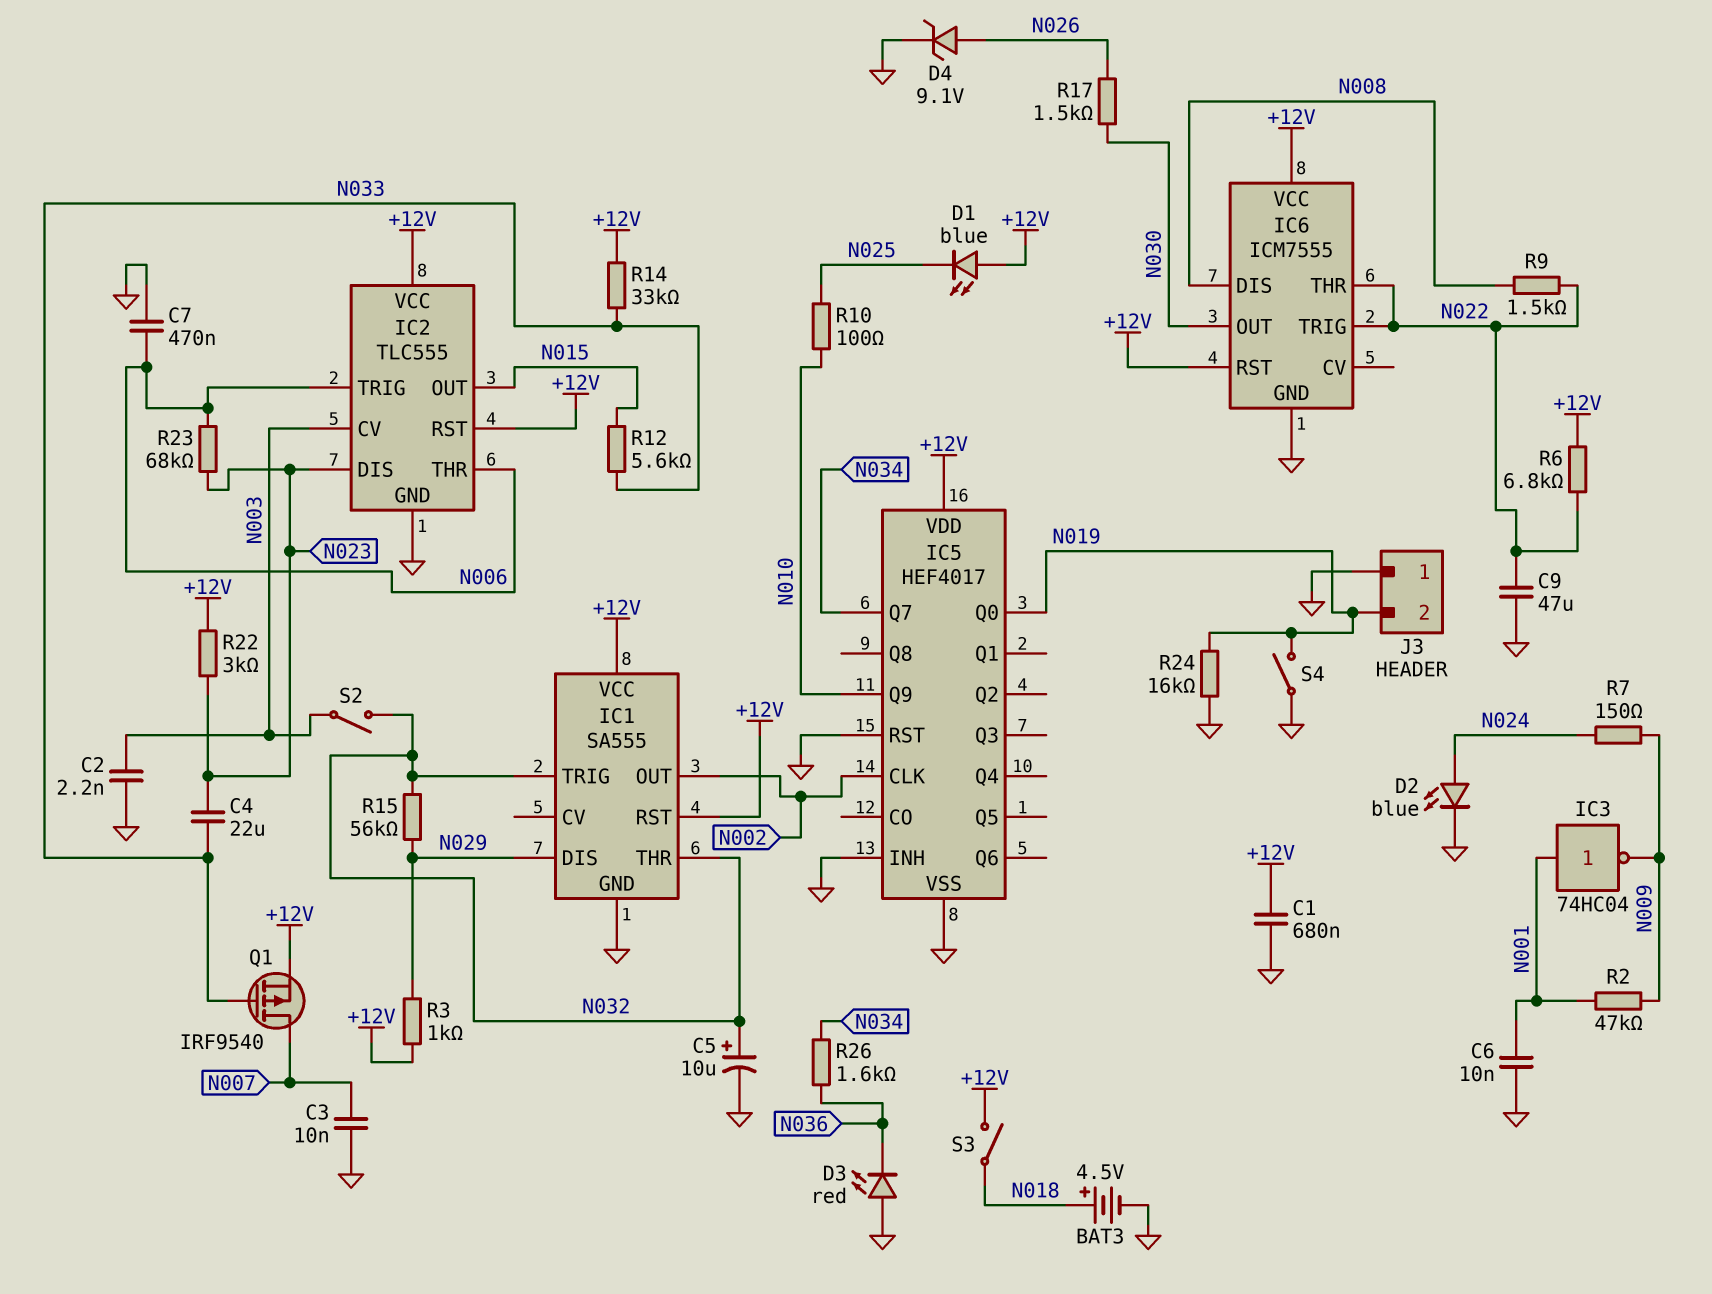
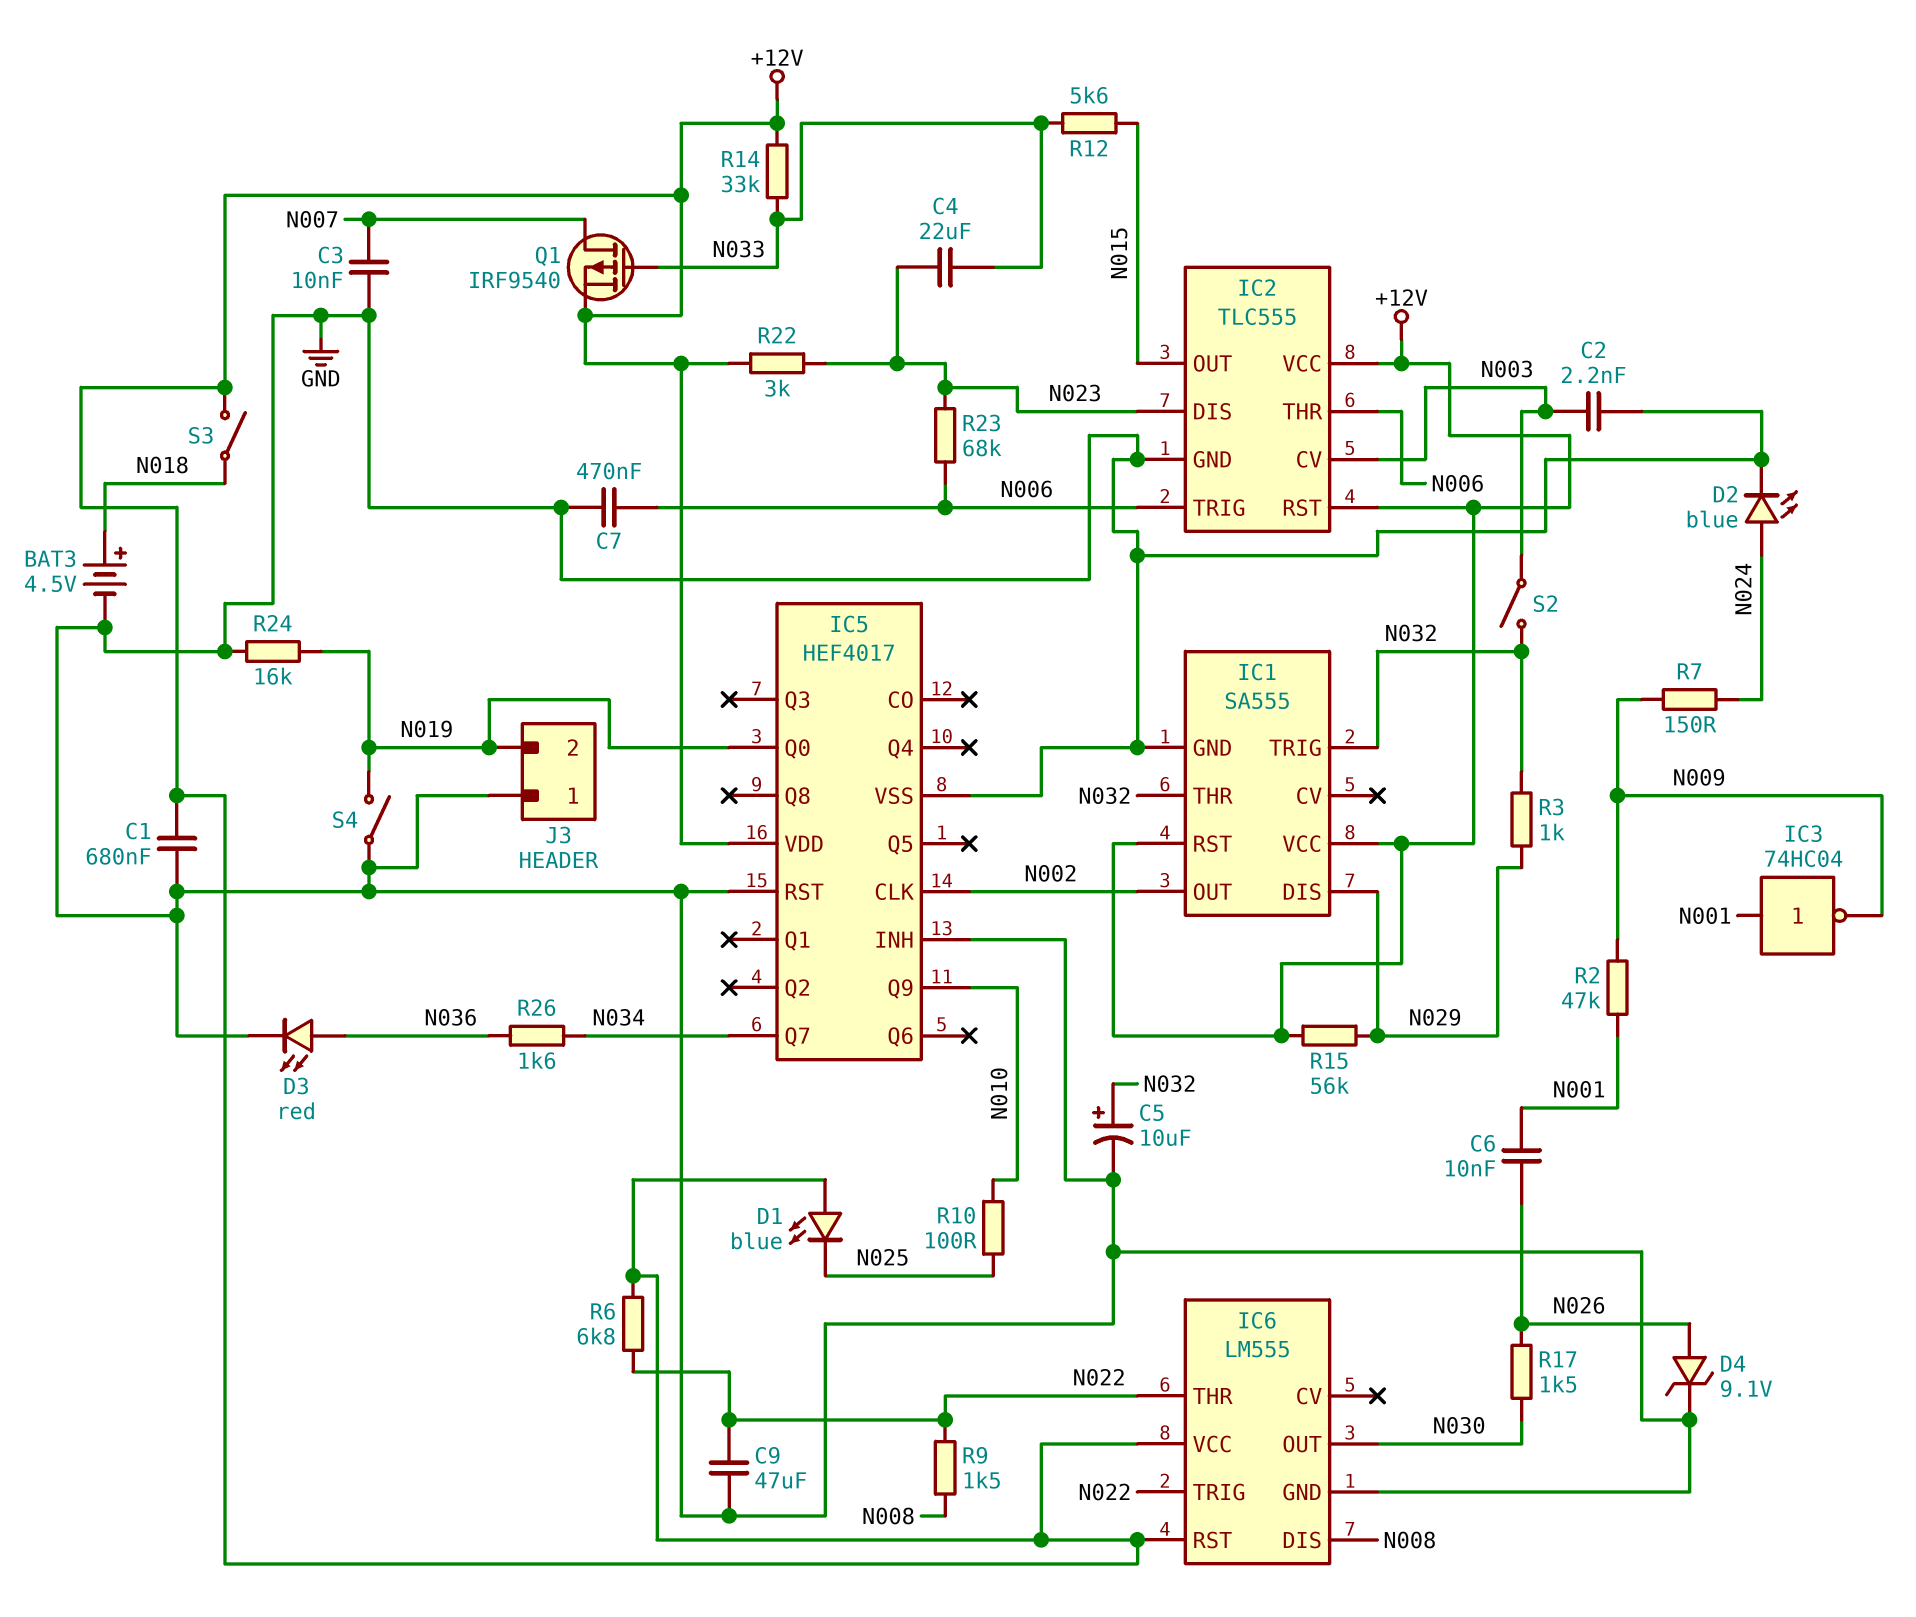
C6: 10nF (GND, N001) -> 10nF (N001, N026)
D3: LED red (A GND, K N036) -> LED red (A N036, K GND)
IC6: ICM7555 -> LM555
R3: 1k (+12V, N029) -> 1k (N029, N032)
R15: 56k (N029, N032) -> 56k (+12V, N029)

